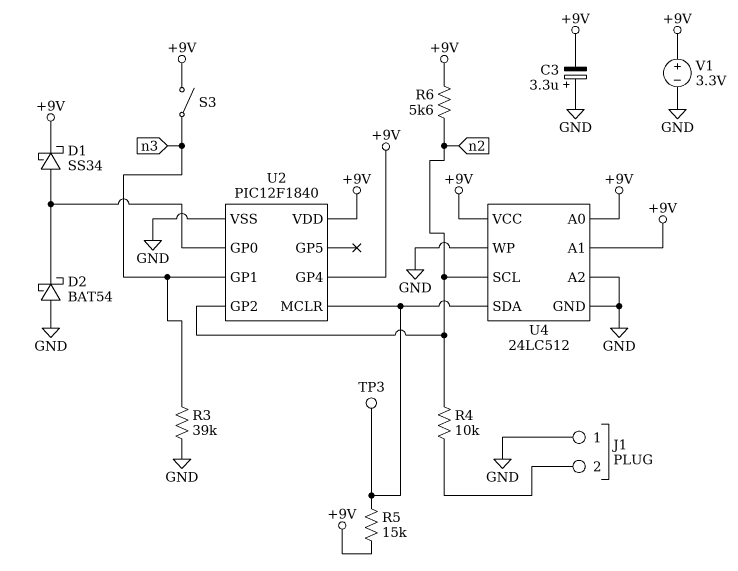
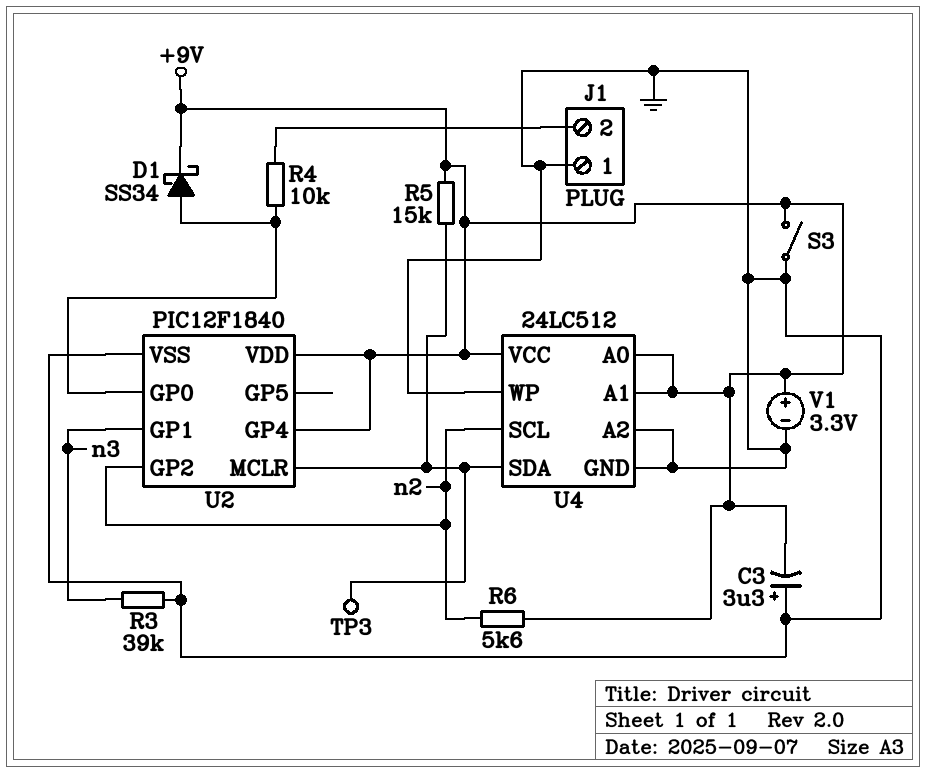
D2: schottky BAT54 (A GND, K U2/GP0) -> none
R4: 10k (J1/2, n2) -> 10k (J1/2, U2/GP0)
S3: switch (+9V, n3) -> switch (+9V, GND)

